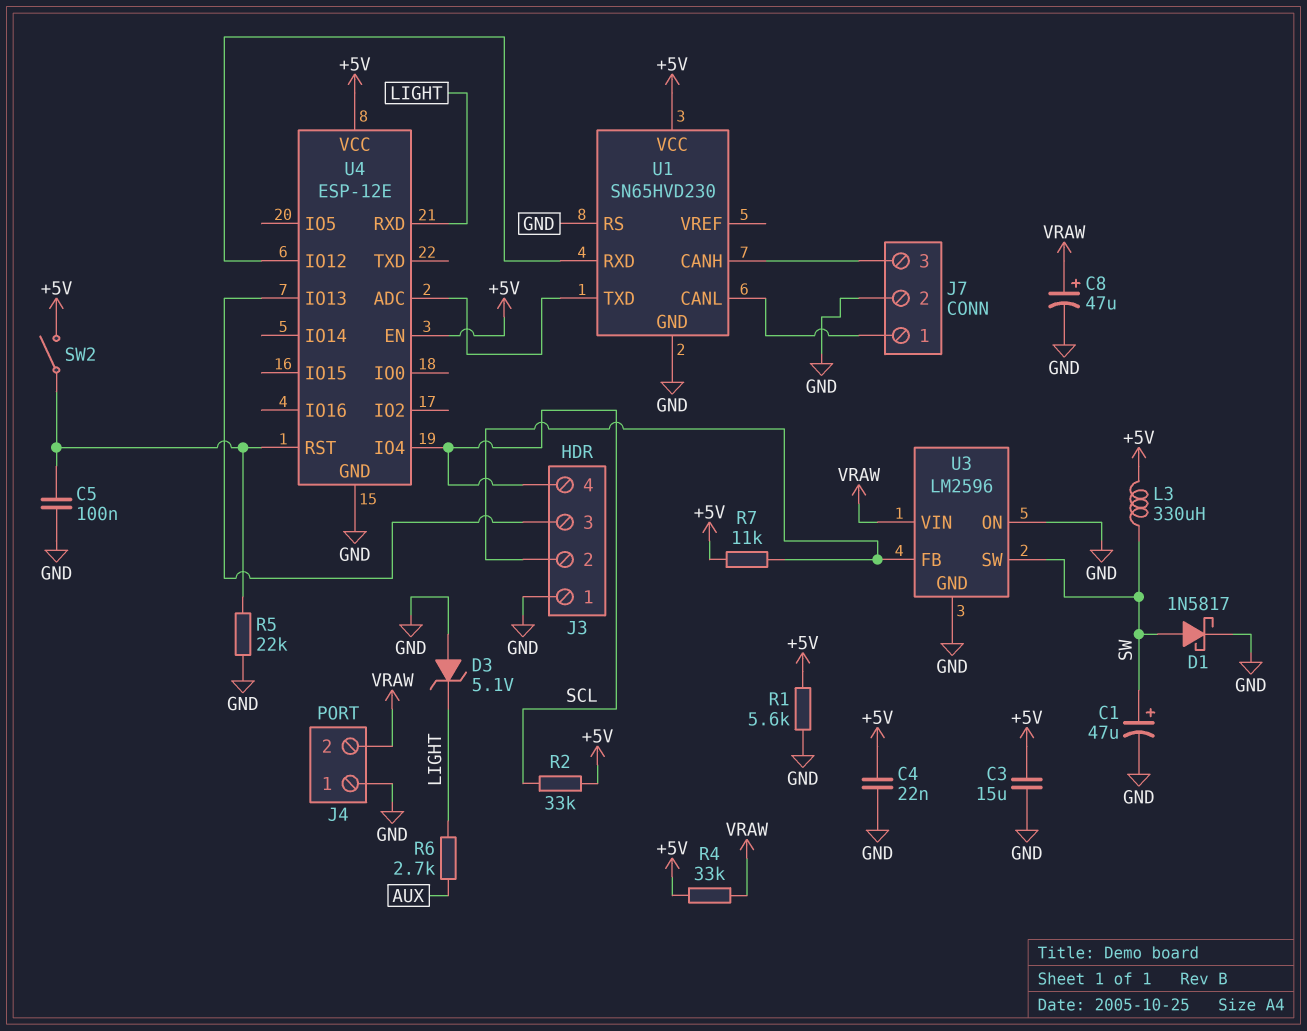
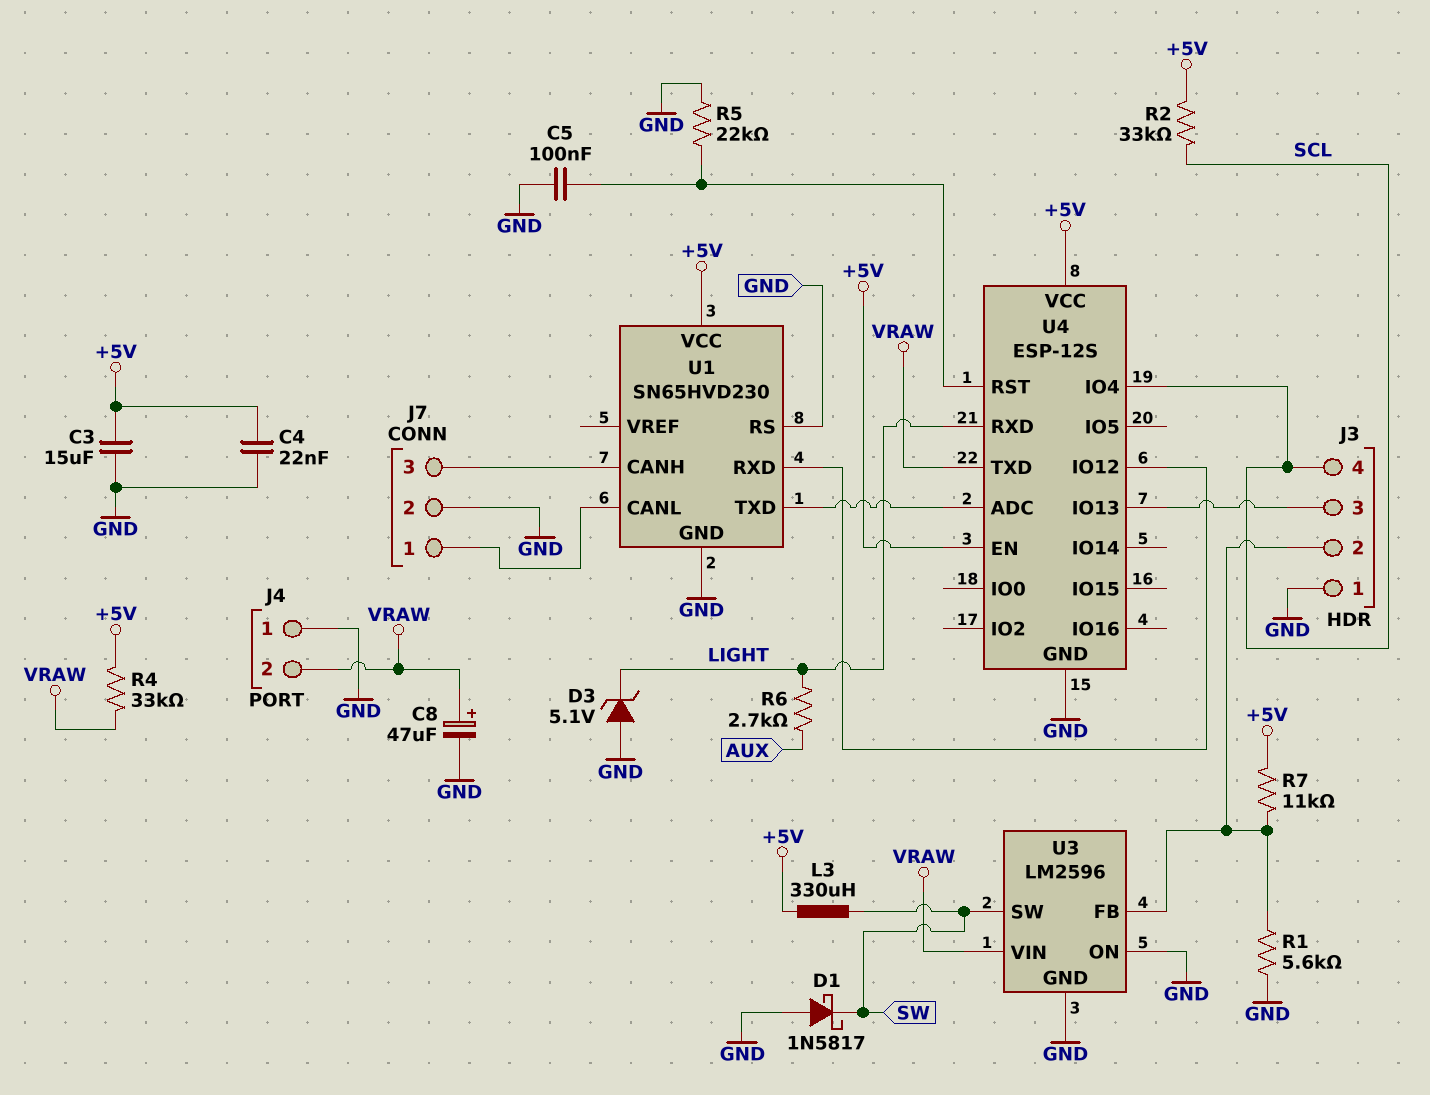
C1: 47uF (plus SW, minus GND) -> none
D1: schottky 1N5817 (A SW, K GND) -> schottky 1N5817 (A GND, K SW)
R1: 5.6k (+5V, GND) -> 5.6k (GND, J3/2)
SW2: switch (+5V, U4/RST) -> none
U4: ESP-12E -> ESP-12S
U4 pin TXD: none -> VRAW

